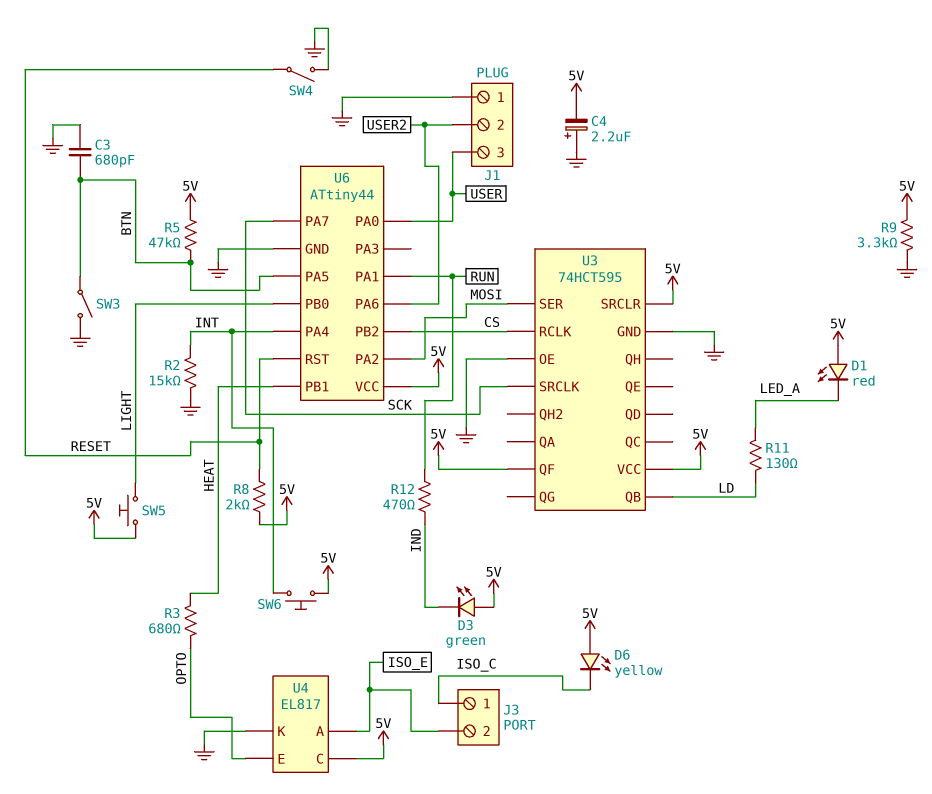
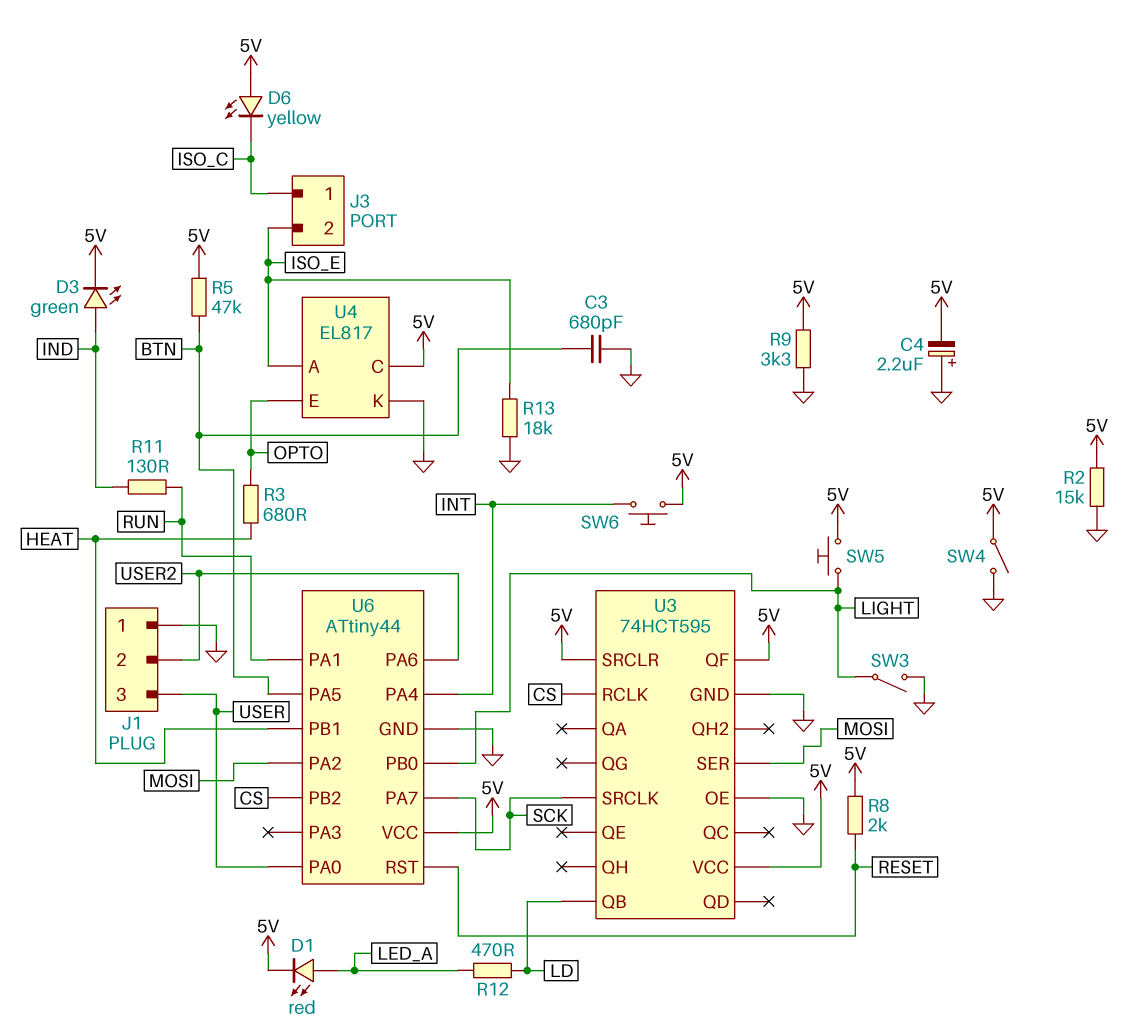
D1: LED red (A 5V, K LED_A) -> LED red (A LED_A, K 5V)
D3: LED green (A 5V, K IND) -> LED green (A IND, K 5V)
R2: 15k (GND, INT) -> 15k (5V, GND)
R11: 130 (LD, LED_A) -> 130 (IND, RUN)
R12: 470 (IND, RUN) -> 470 (LD, LED_A)
R13: none -> 18k (GND, ISO_E)
SW3: switch (BTN, GND) -> switch (GND, LIGHT)
SW4: switch (GND, RESET) -> switch (5V, GND)

